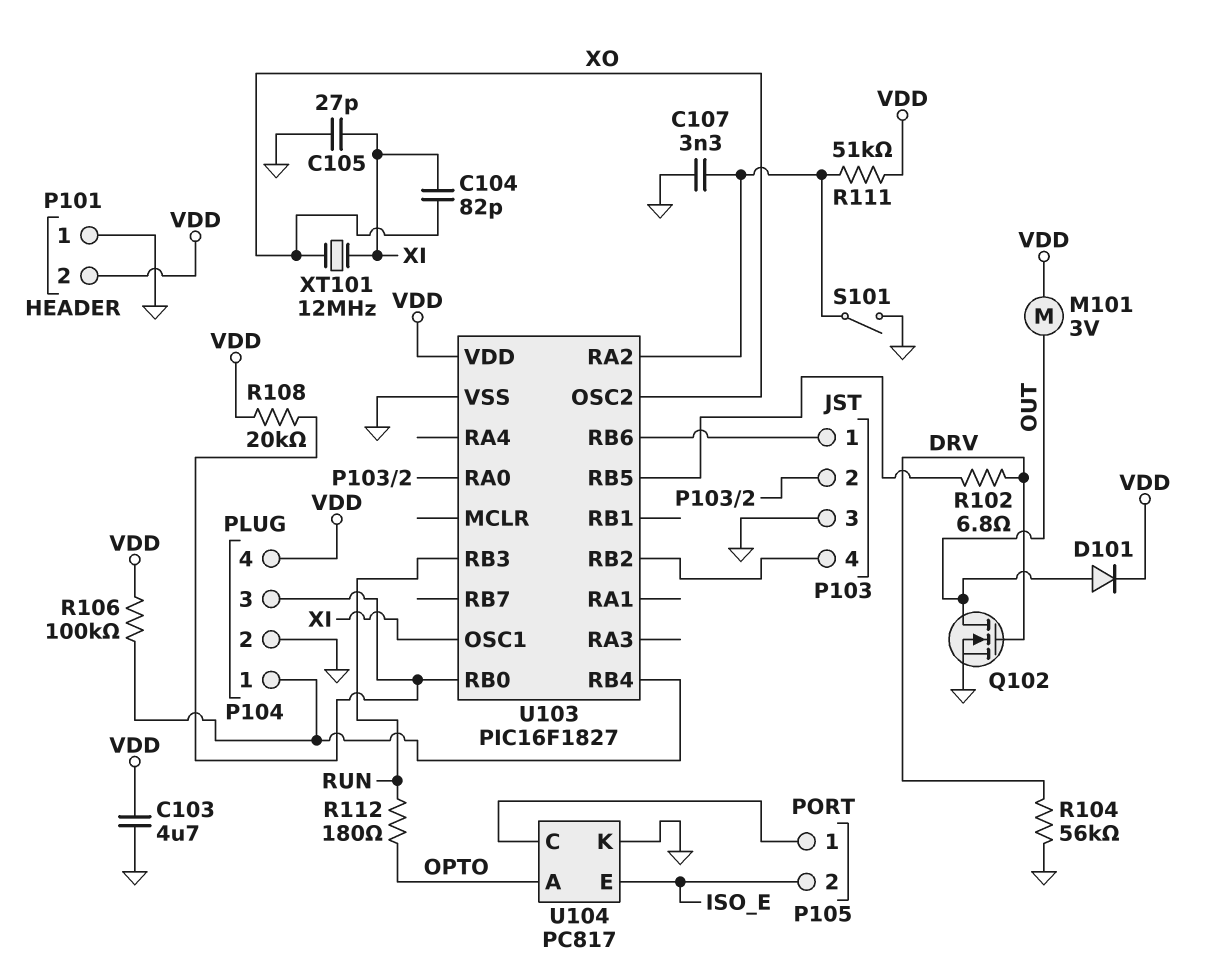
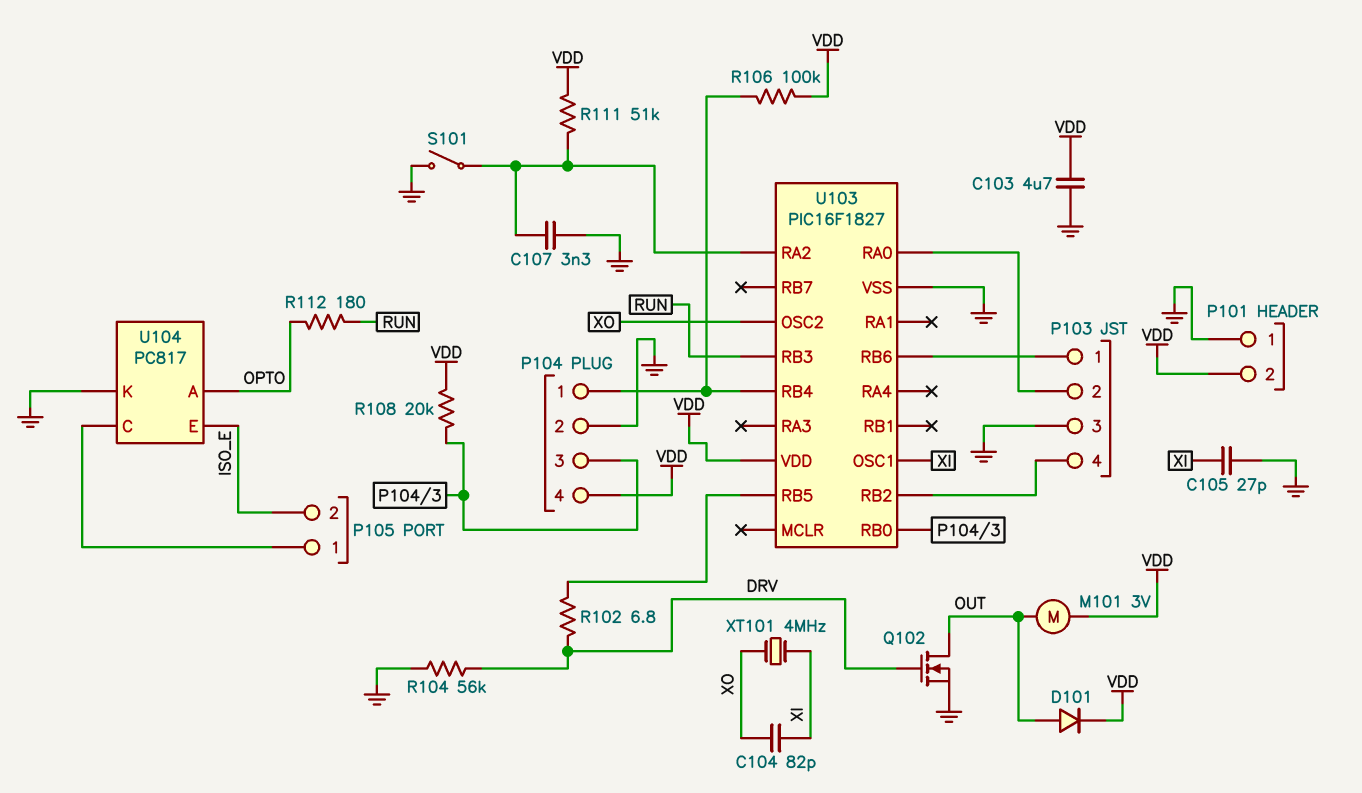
XT101: 12MHz (XI, XO) -> 4MHz (XI, XO)

